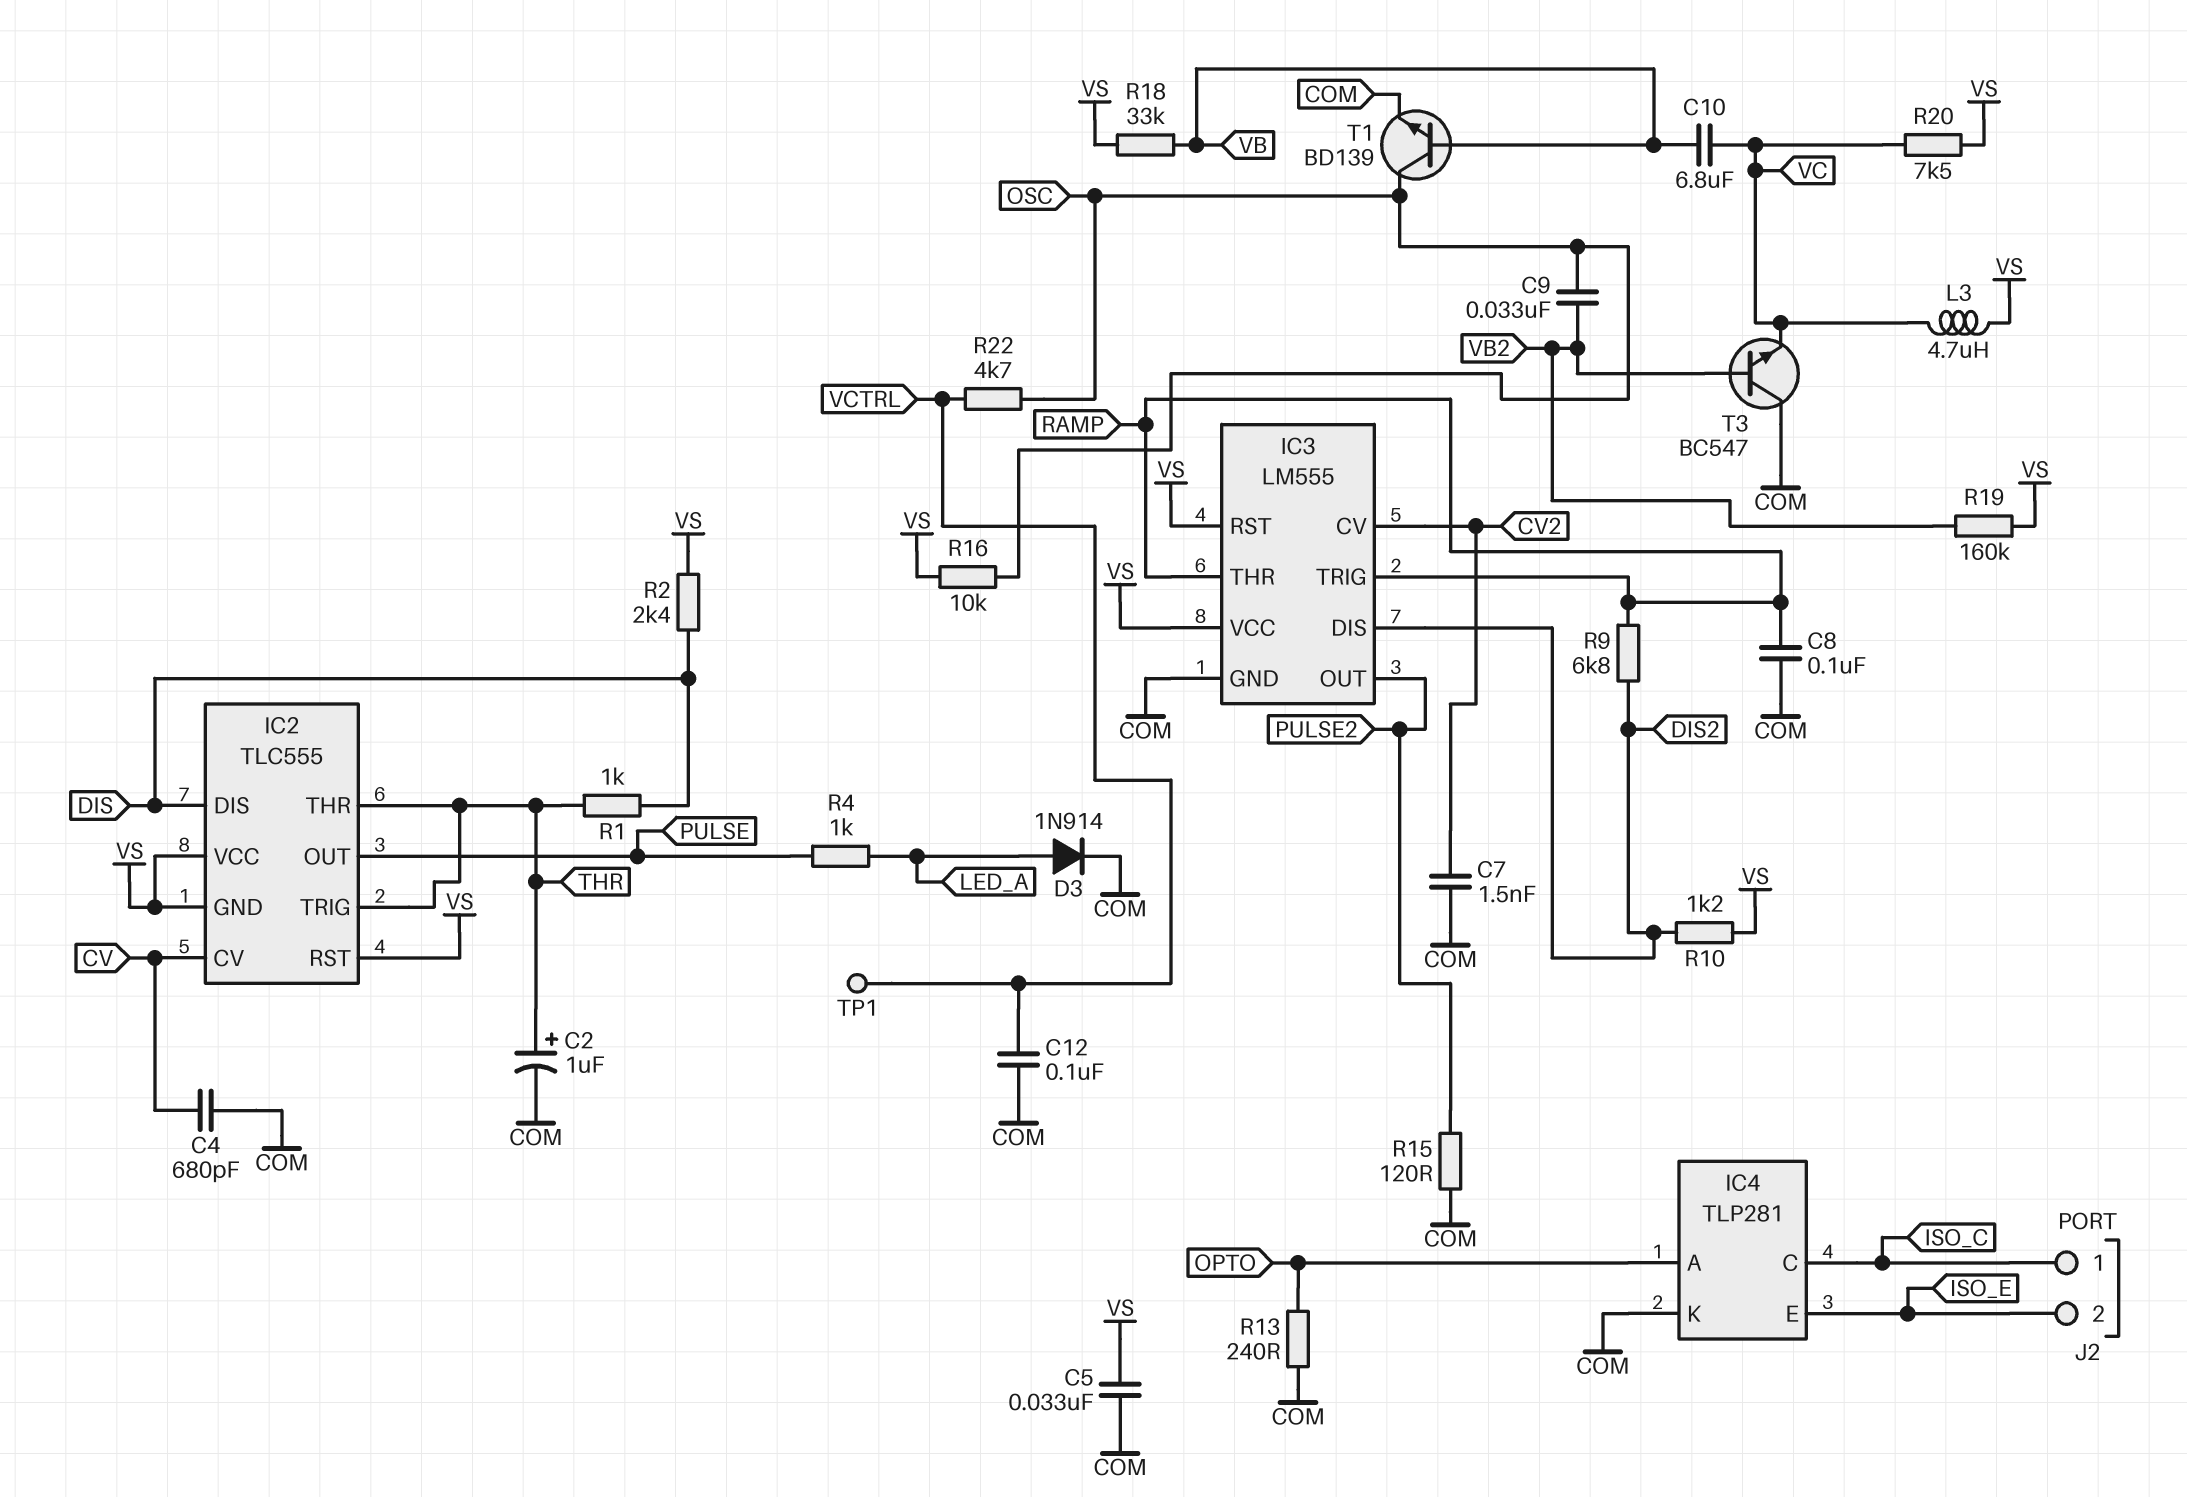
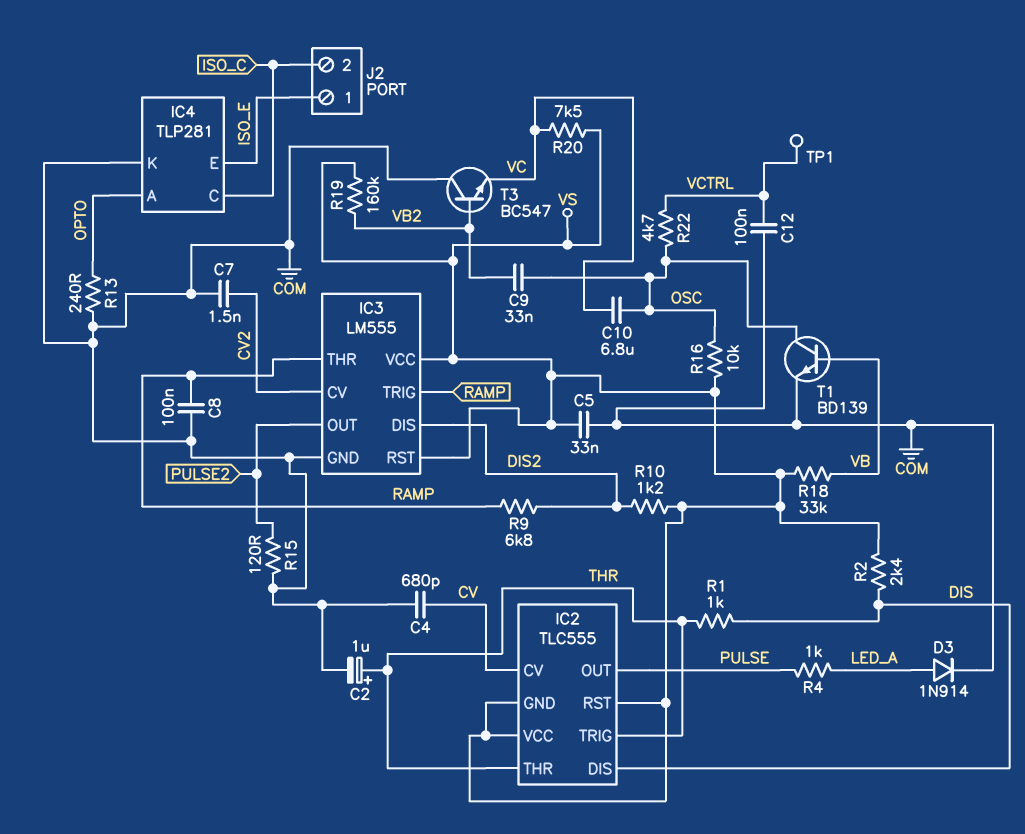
C10: 6.8uF (VB, VC) -> 6.8uF (OSC, VC)
J2 pin 1: ISO_C -> ISO_E
J2 pin 2: ISO_E -> ISO_C
L3: 4.7uH (VC, VS) -> none

